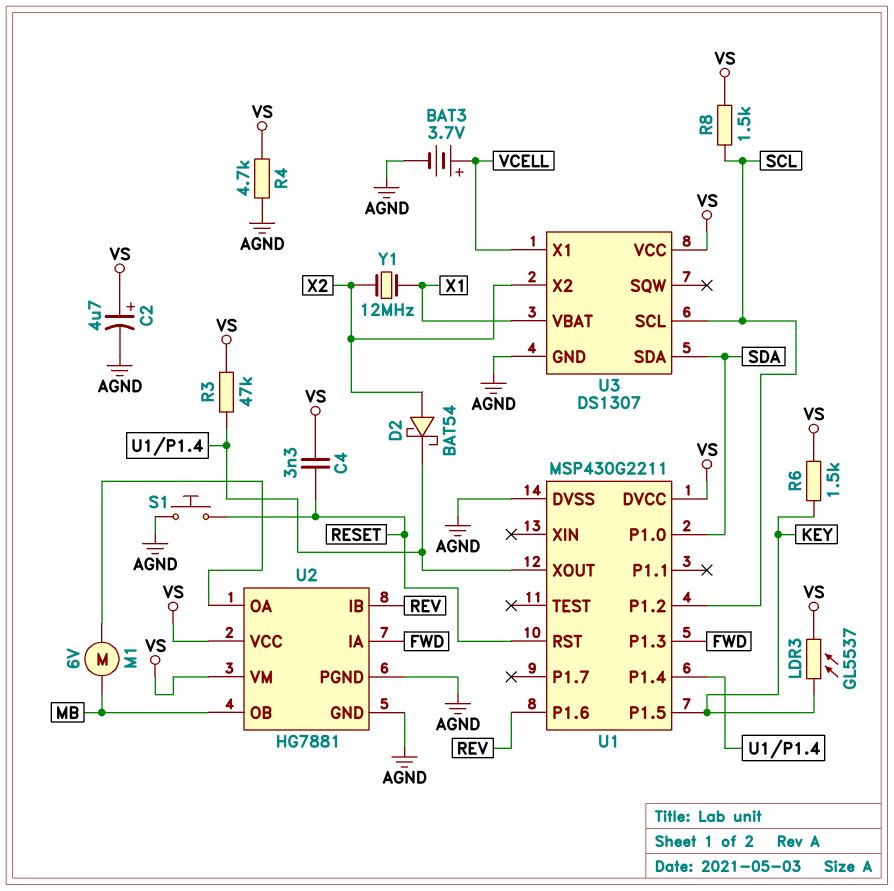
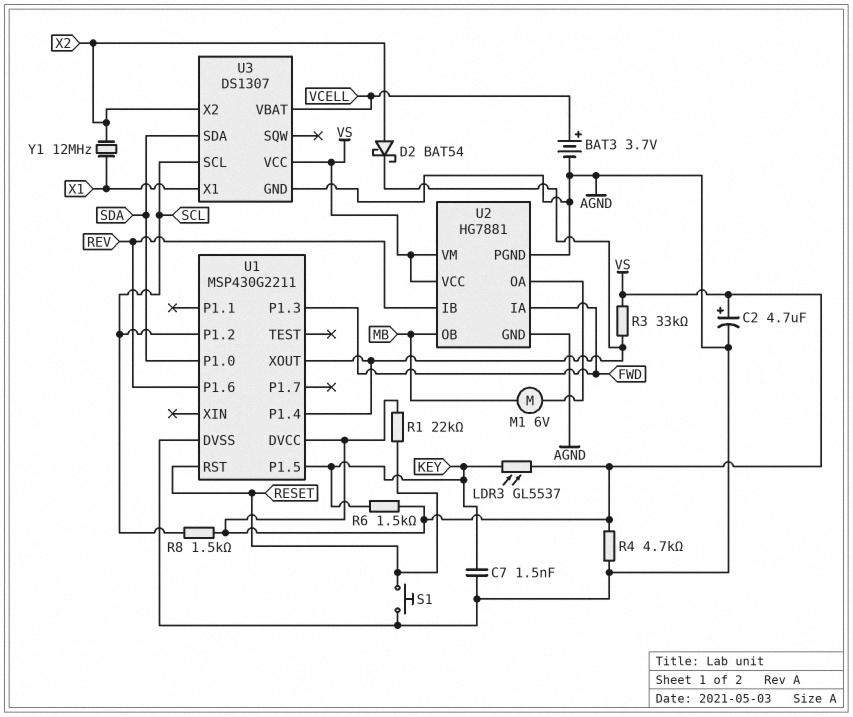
C4: 3.3nF (RESET, VS) -> none
C7: none -> 1.5nF (AGND, KEY)
R1: none -> 22k (RESET, VS)
R3: 47k (U1/P1.4, VS) -> 33k (U1/P1.4, VS)
U3 pin VBAT: X1 -> VCELL
U3 pin X1: VCELL -> X1

